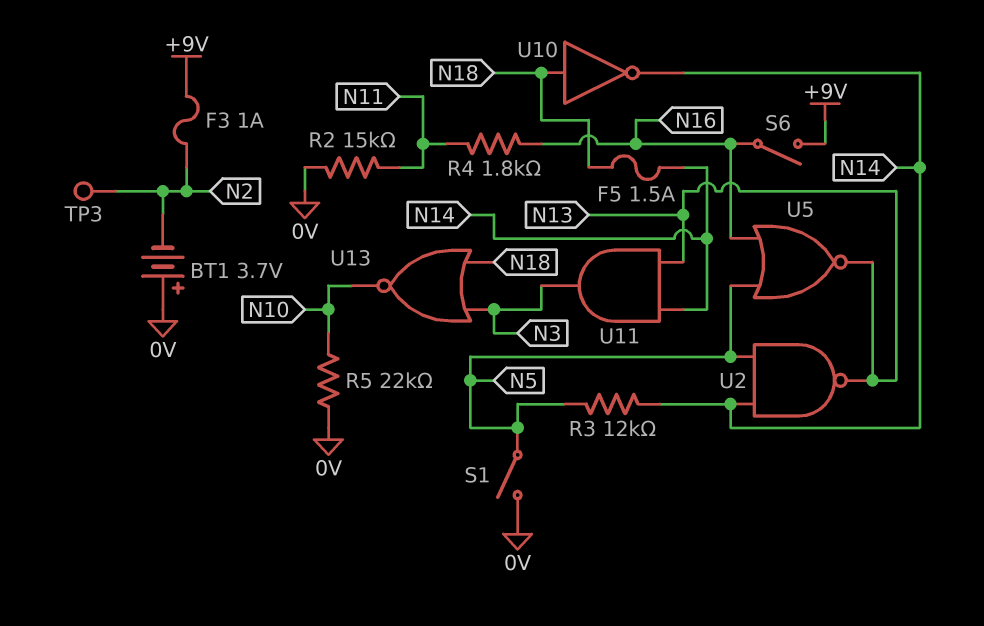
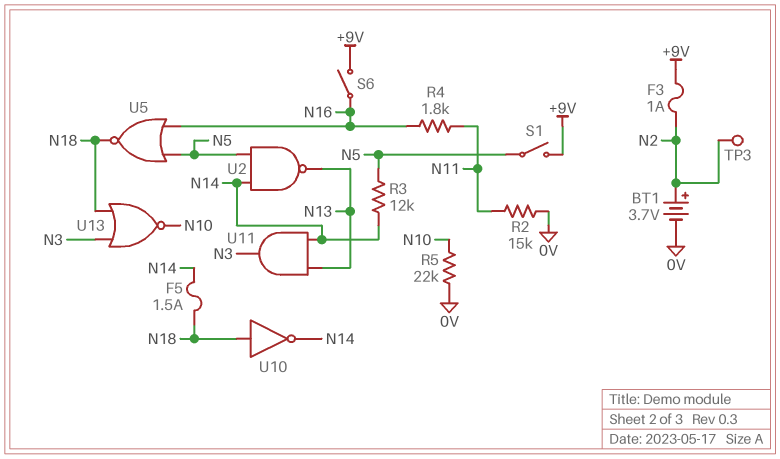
BT1: 3.7V (plus 0V, minus N2) -> 3.7V (plus N2, minus 0V)
S1: switch (0V, N5) -> switch (+9V, N5)
U5: NOR (in N5, in N16, out N13) -> NOR (in N5, in N16, out N18)

